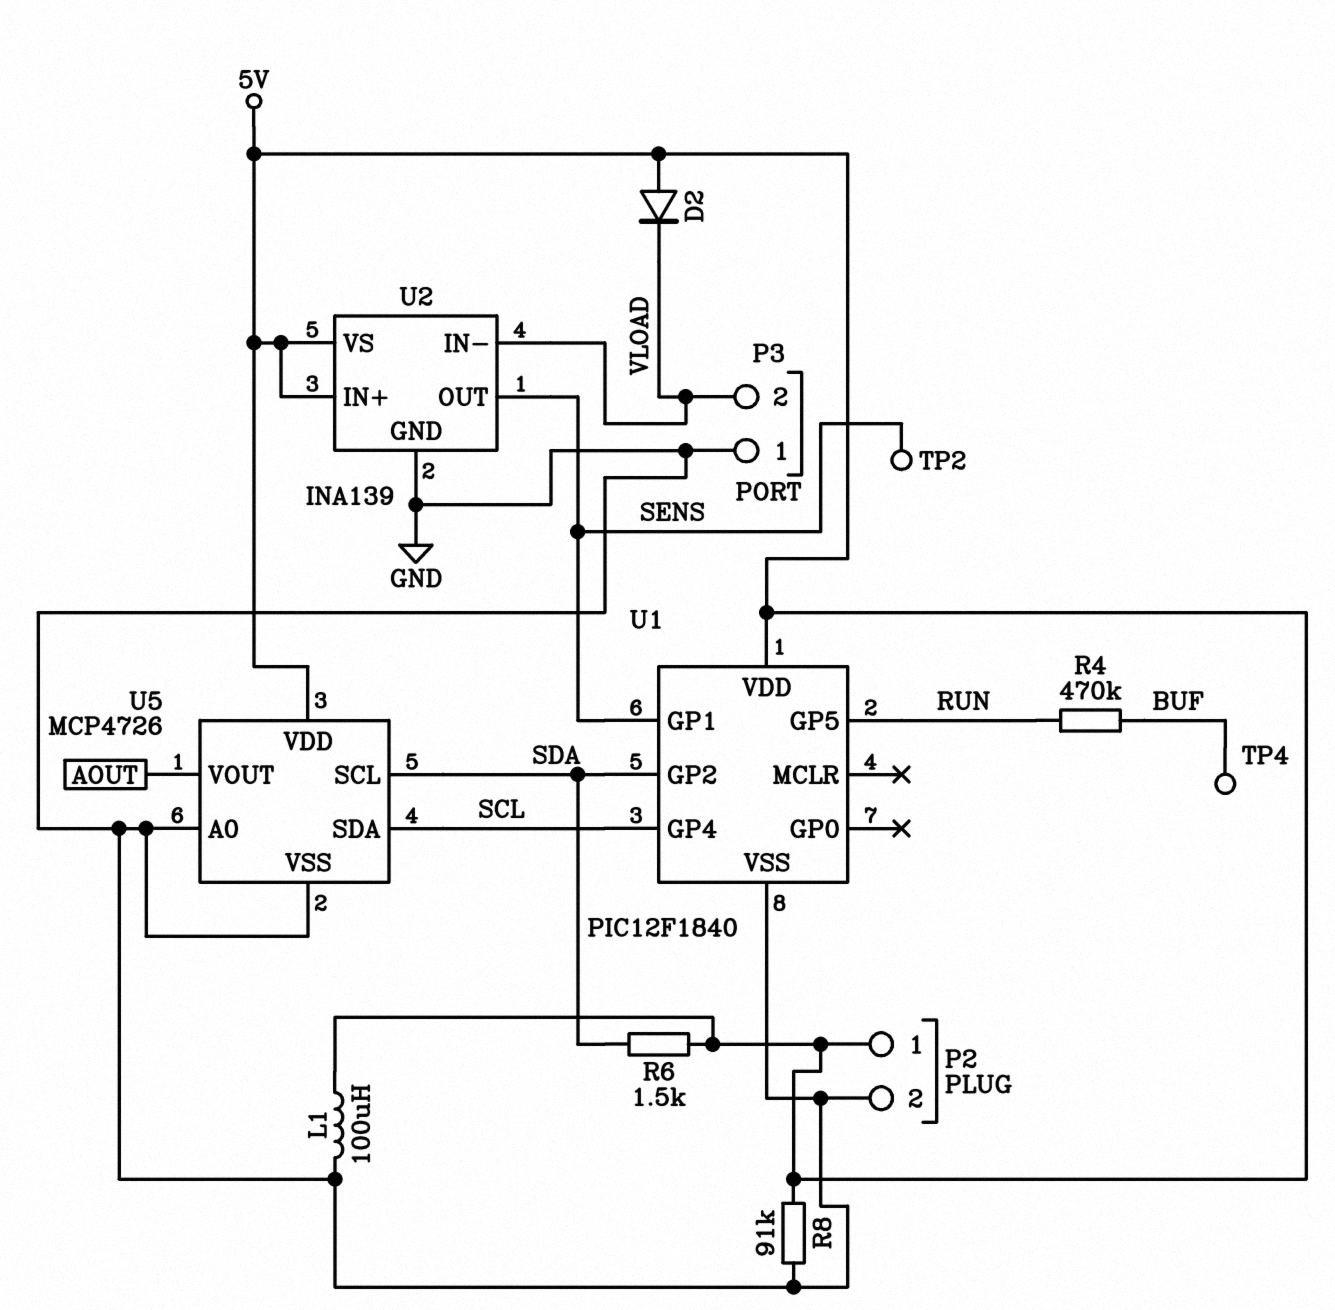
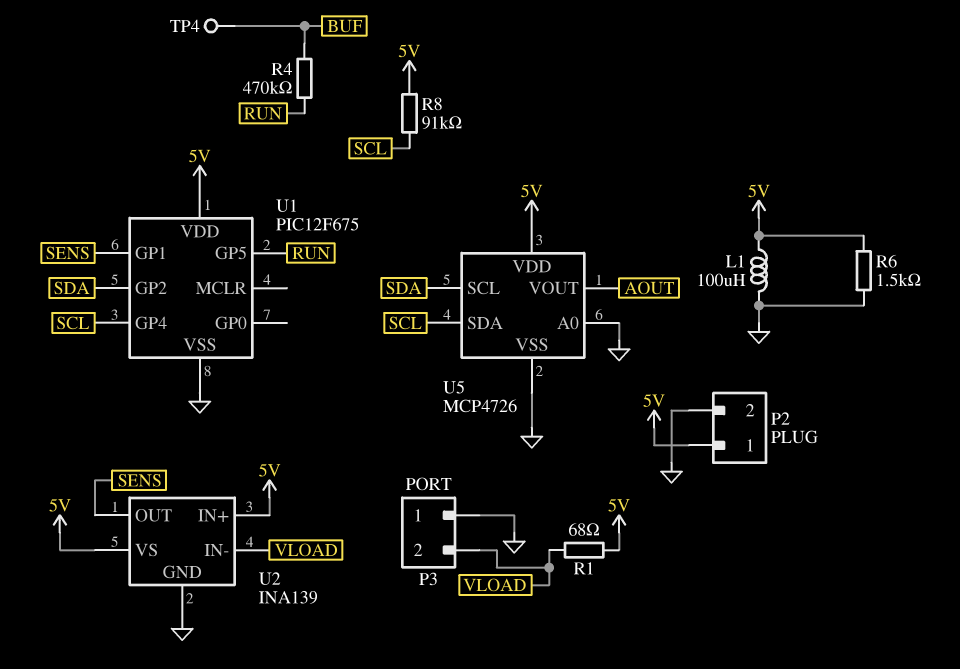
D2: diode (A 5V, K VLOAD) -> none
R1: none -> 68 (5V, VLOAD)
R6: 1.5k (5V, SDA) -> 1.5k (5V, GND)
R8: 91k (5V, GND) -> 91k (5V, SCL)
TP2: test point (SENS) -> none
U1: PIC12F1840 -> PIC12F675

